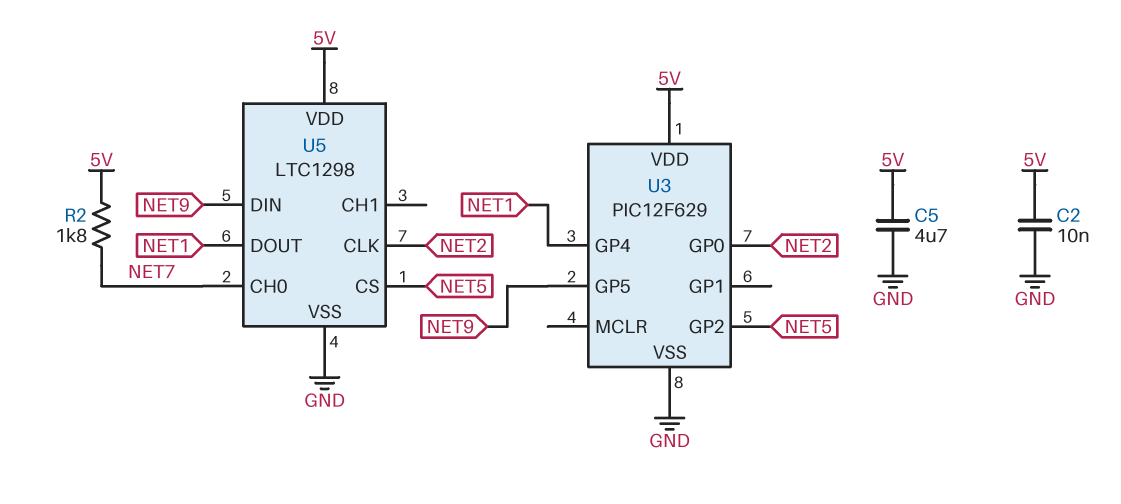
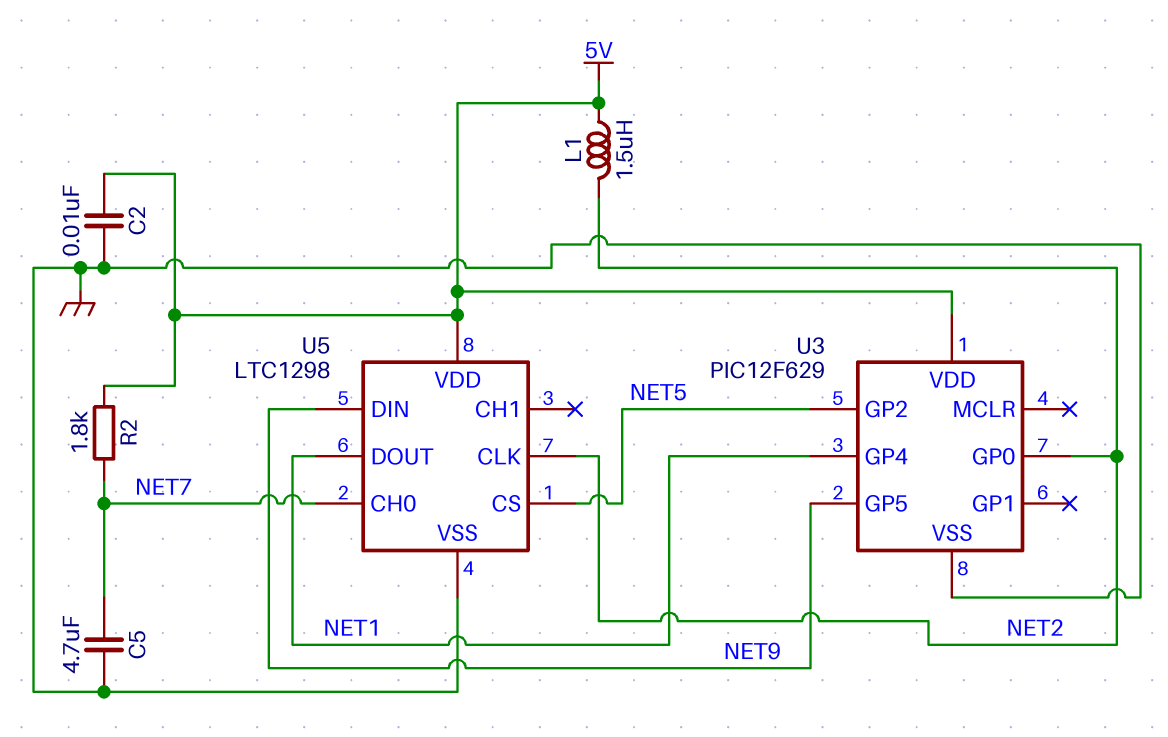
C5: 4.7uF (5V, GND) -> 4.7uF (GND, NET7)
L1: none -> 1.5uH (5V, NET2)

